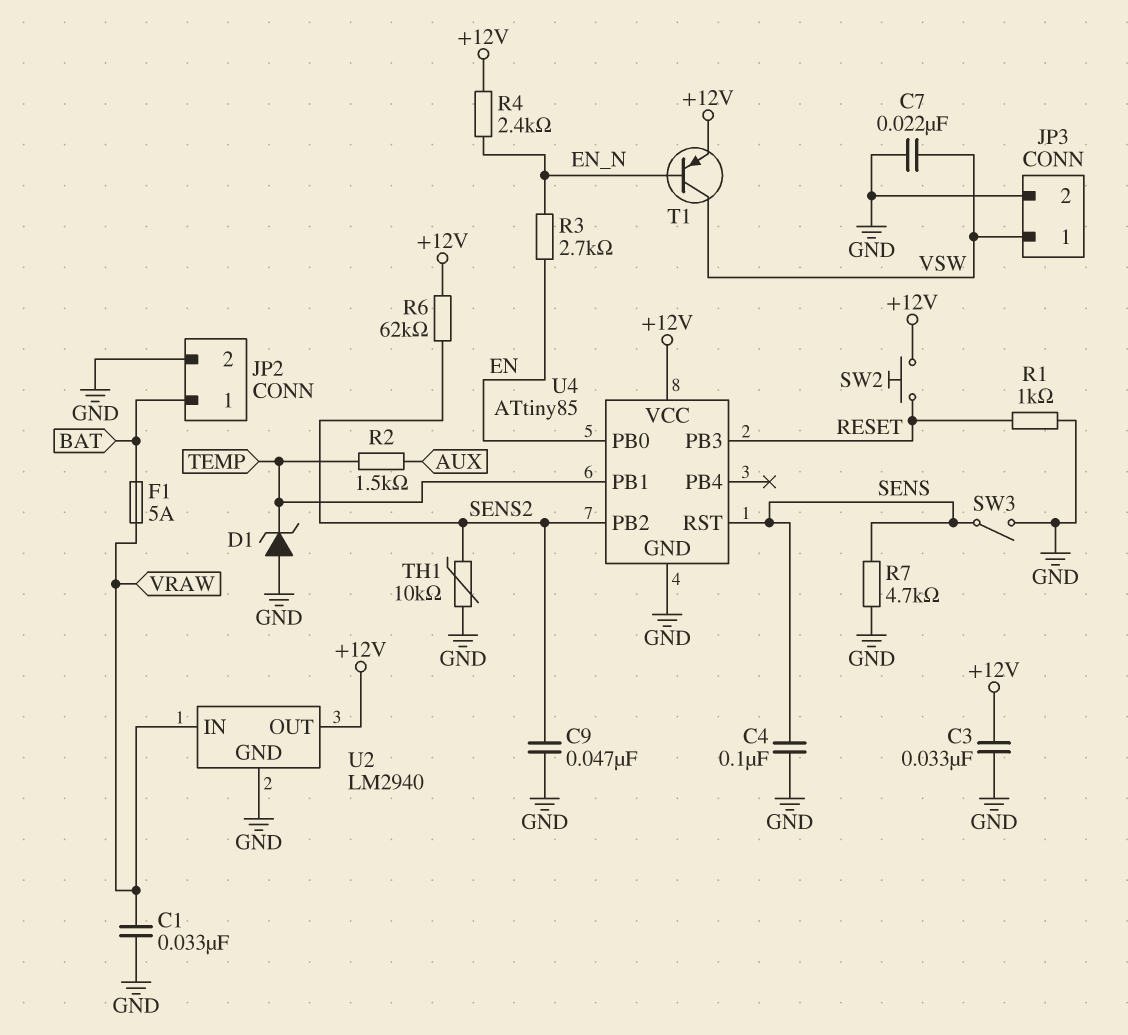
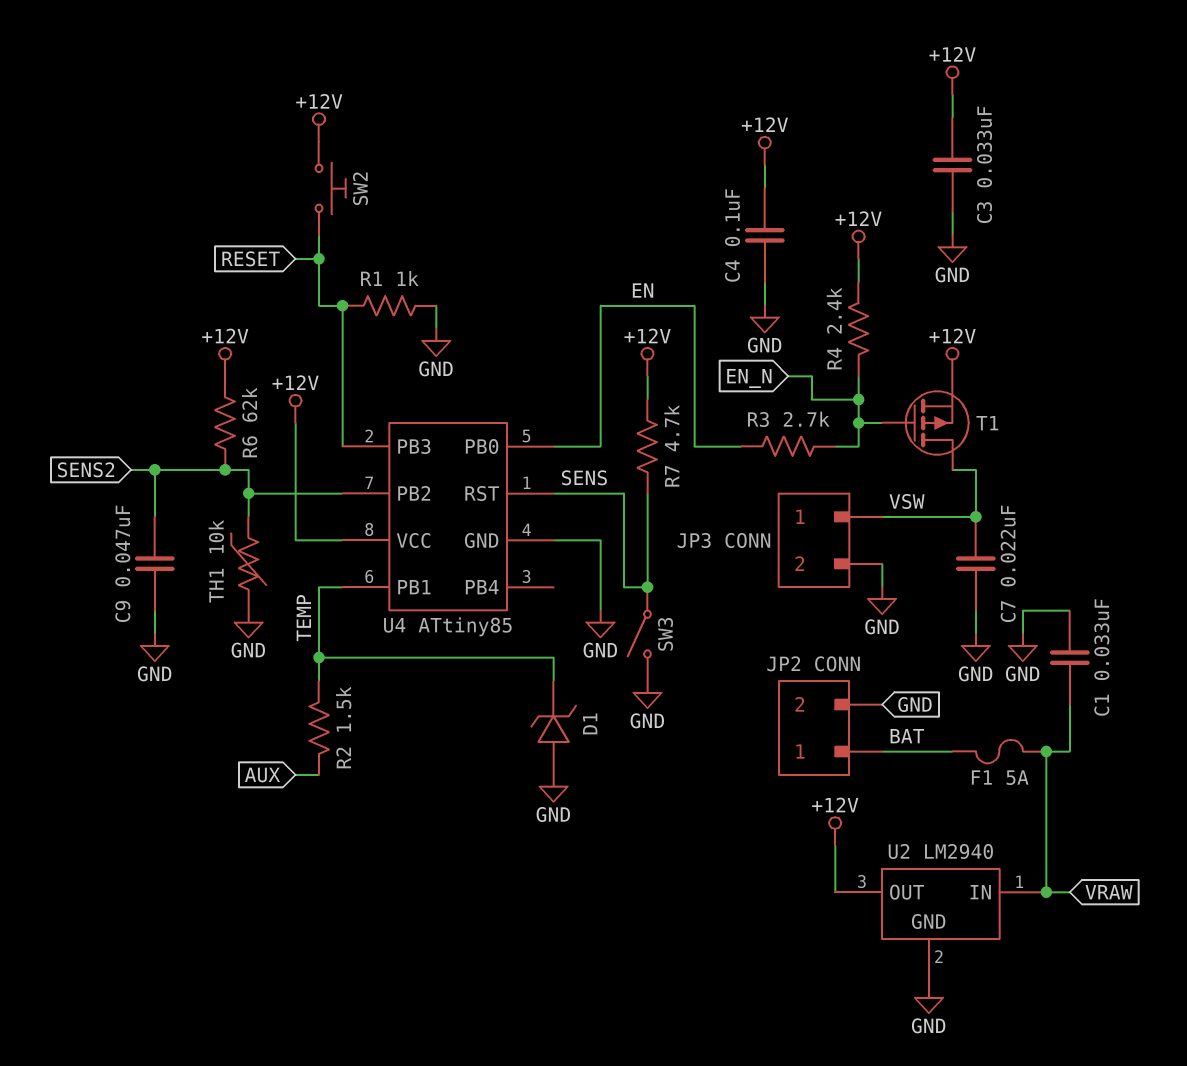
C4: 100nF (GND, SENS) -> 100nF (+12V, GND)
R7: 4.7k (GND, SENS) -> 4.7k (+12V, SENS)
T1: PNP (B EN_N, C VSW, E +12V) -> PMOS (G EN_N, D VSW, S +12V)

